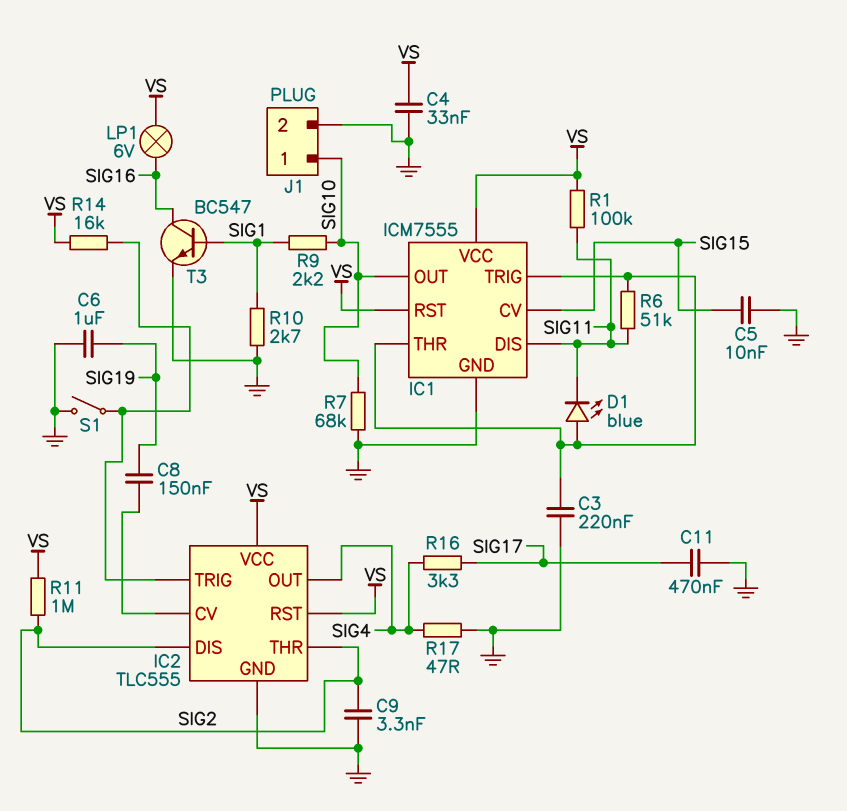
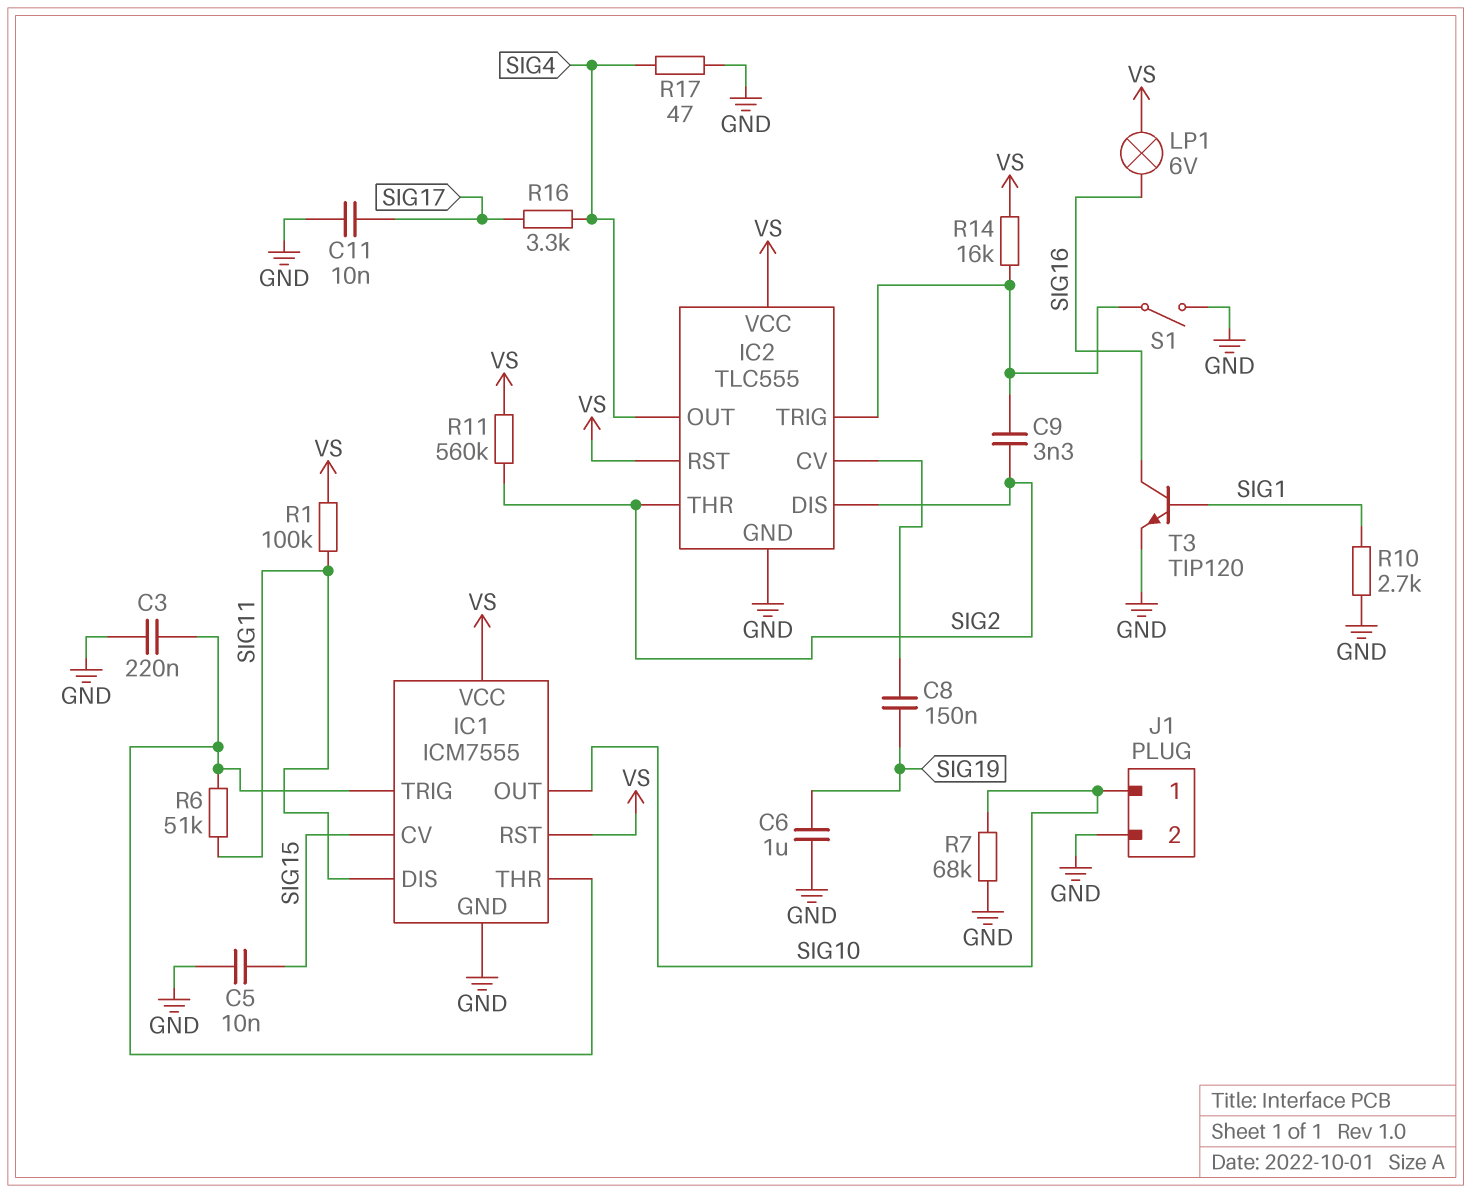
C4: 33nF (GND, VS) -> none
C9: 3.3nF (GND, SIG2) -> 3.3nF (IC2/TRIG, SIG2)
C11: 470nF (GND, SIG17) -> 10nF (GND, SIG17)
D1: LED blue (A IC1/THR, K SIG11) -> none
R9: 2.2k (SIG1, SIG10) -> none
R11: 1M (SIG2, VS) -> 560k (SIG2, VS)
T3: NPN BC547 (B SIG1, C SIG16, E GND) -> NPN TIP120 (B SIG1, C SIG16, E GND)

